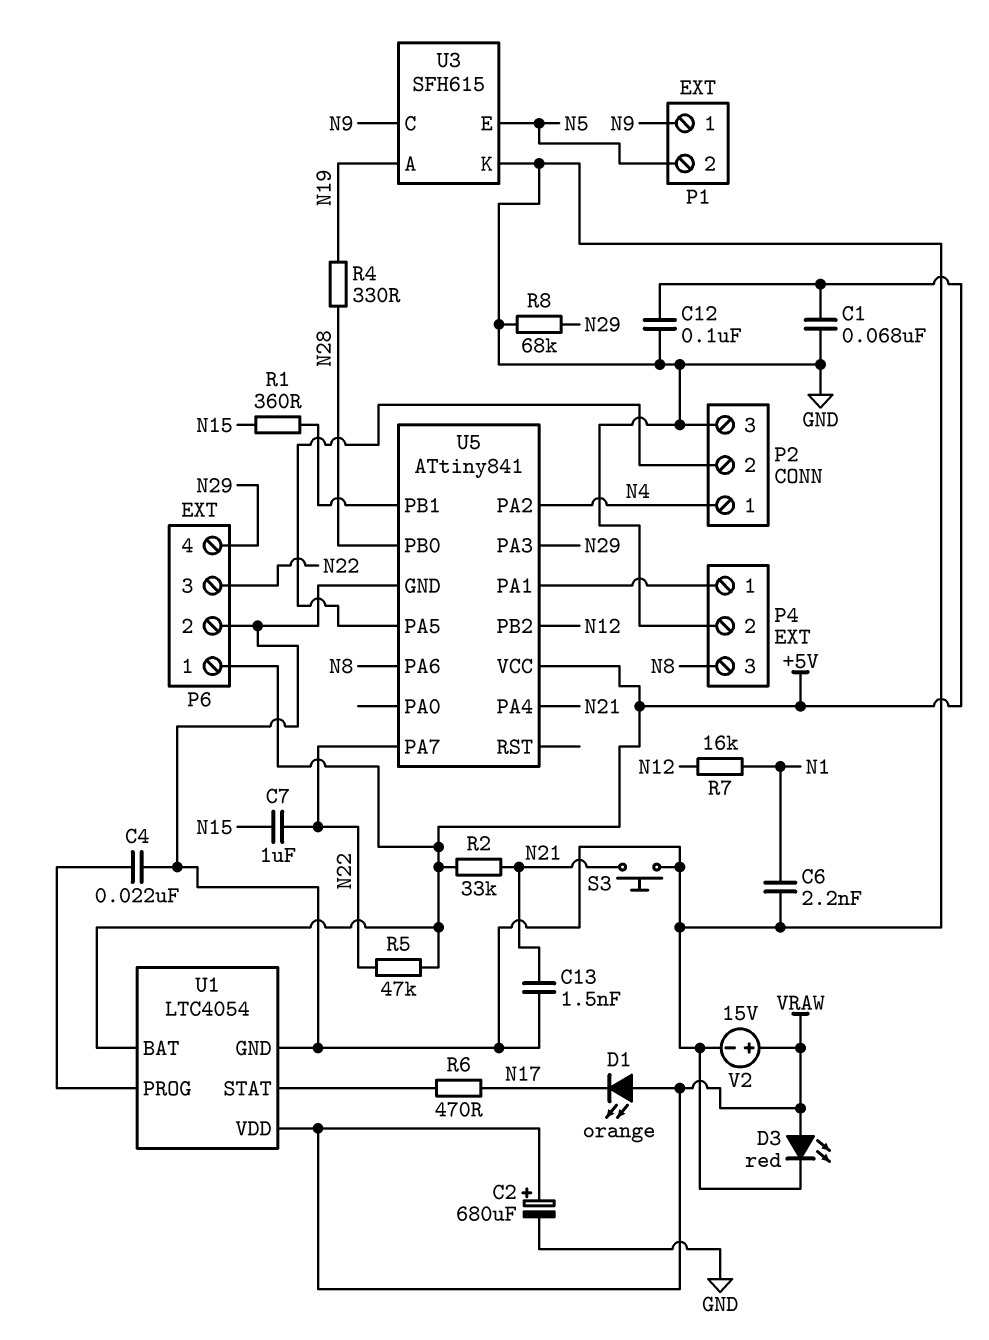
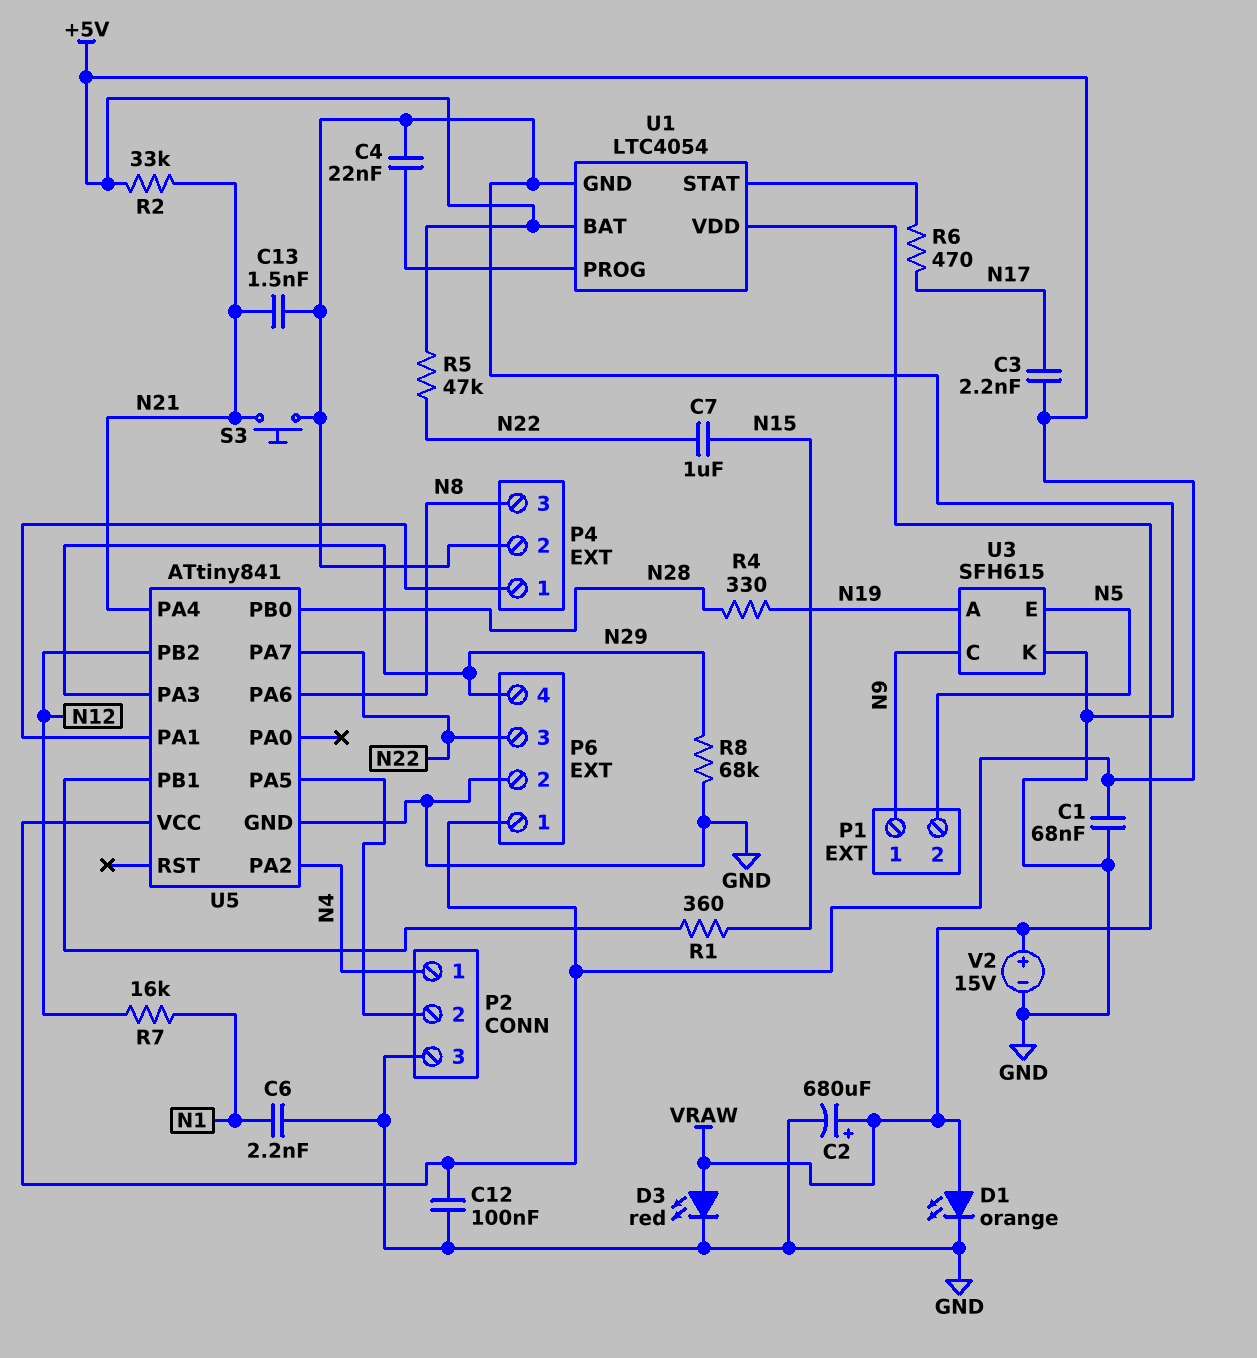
C3: none -> 2.2nF (+5V, N17)
D1: LED orange (A VRAW, K N17) -> LED orange (A VRAW, K GND)

